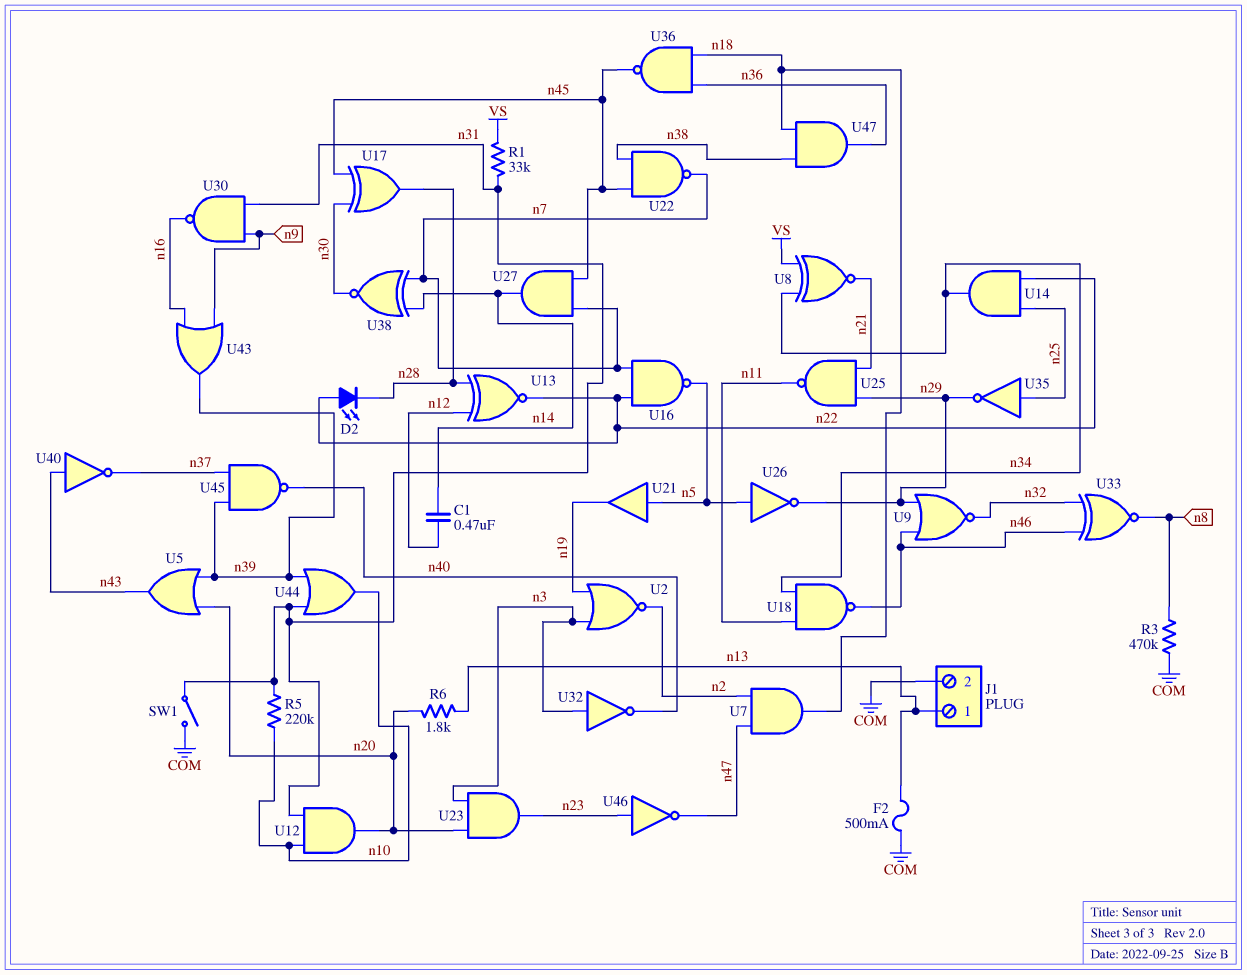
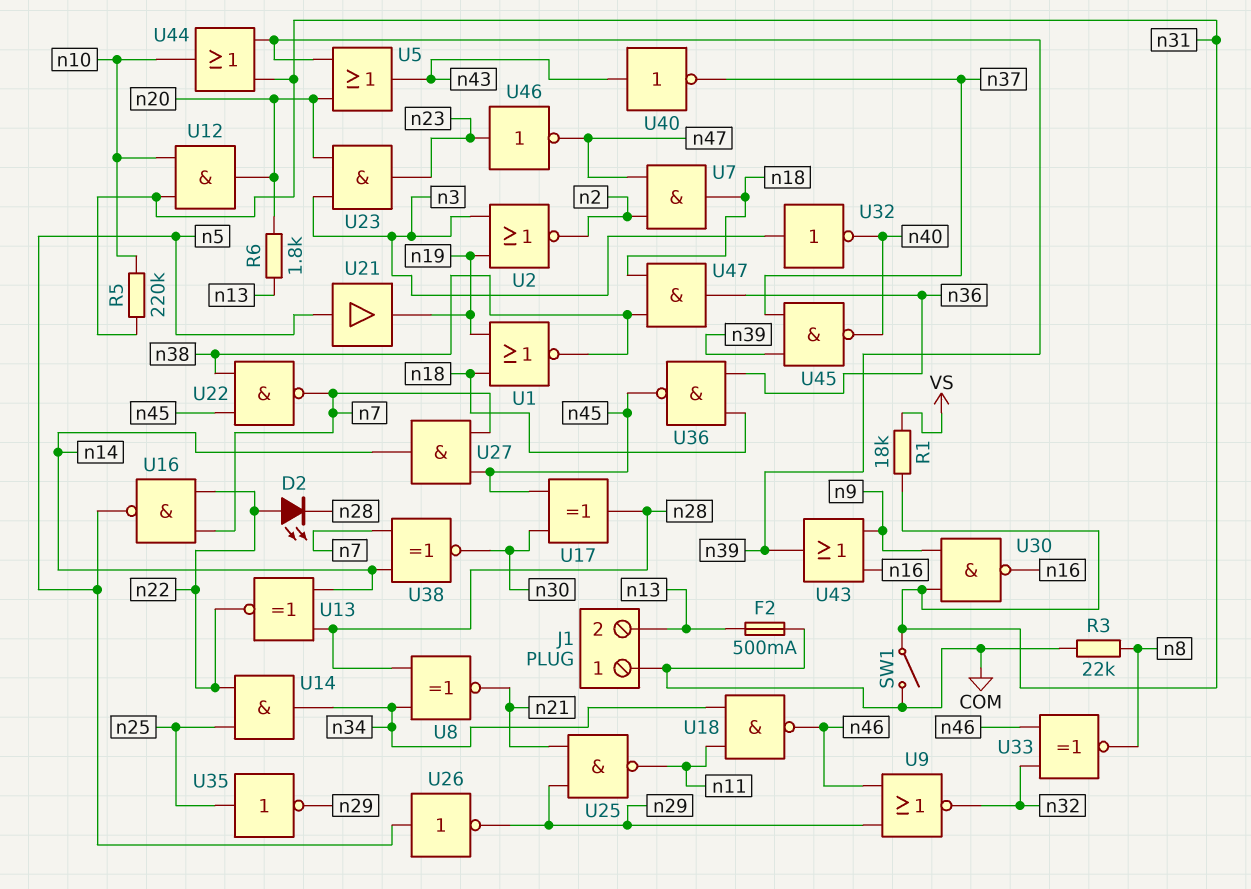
C1: 470nF (n12, n14) -> none
J1 pin 1: n13 -> COM
J1 pin 2: COM -> n13
R1: 33k (VS, n31) -> 18k (VS, n31)
R3: 470k (COM, n8) -> 22k (COM, n8)
U1: none -> NOR (in n18, in n19, out n38)
U8: XNOR (in VS, in n34, out n21) -> XNOR (in n28, in n34, out n21)
U13: XNOR (in n12, in n28, out n22) -> XNOR (in n14, in n28, out n22)

